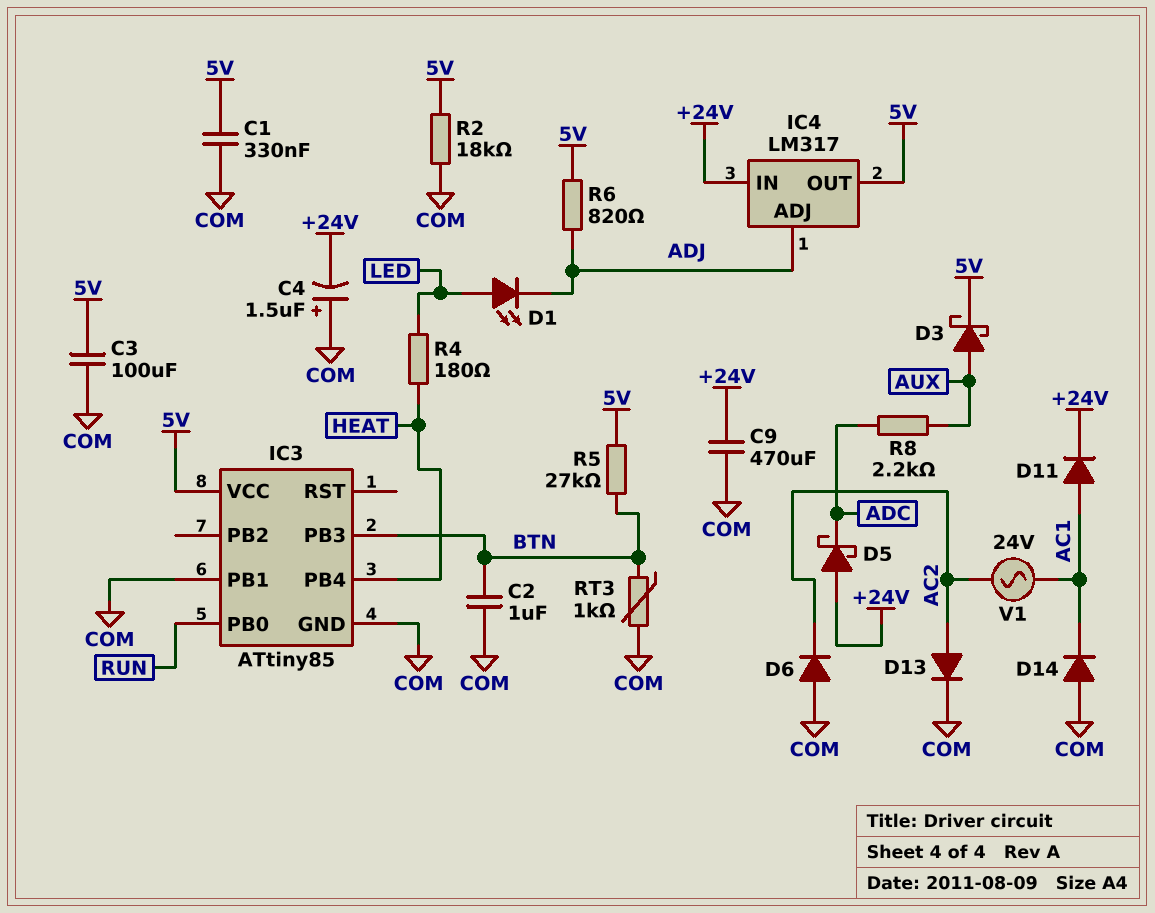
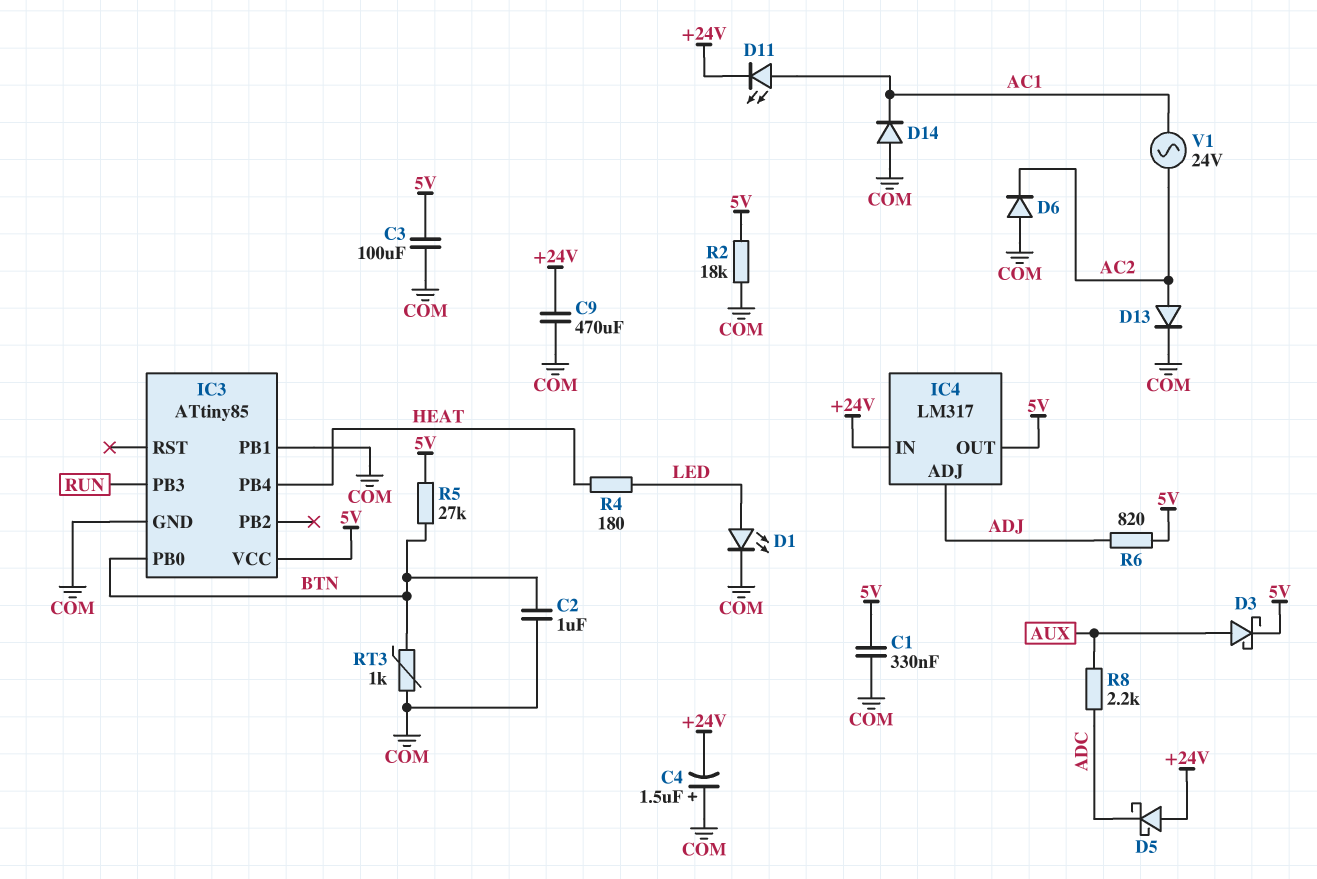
D1: LED (A LED, K ADJ) -> LED (A LED, K COM)
D11: diode (A AC1, K +24V) -> LED (A AC1, K +24V)
IC3 pin PB0: RUN -> BTN
IC3 pin PB3: BTN -> RUN

